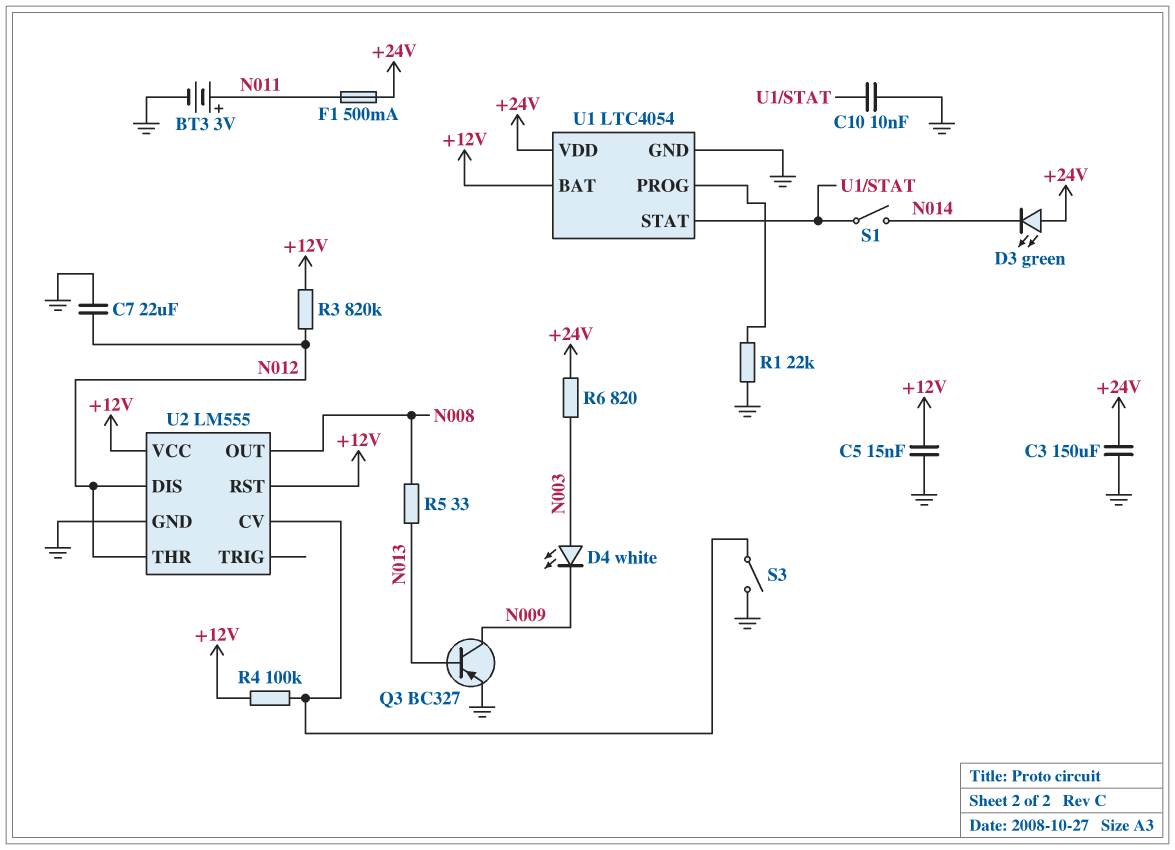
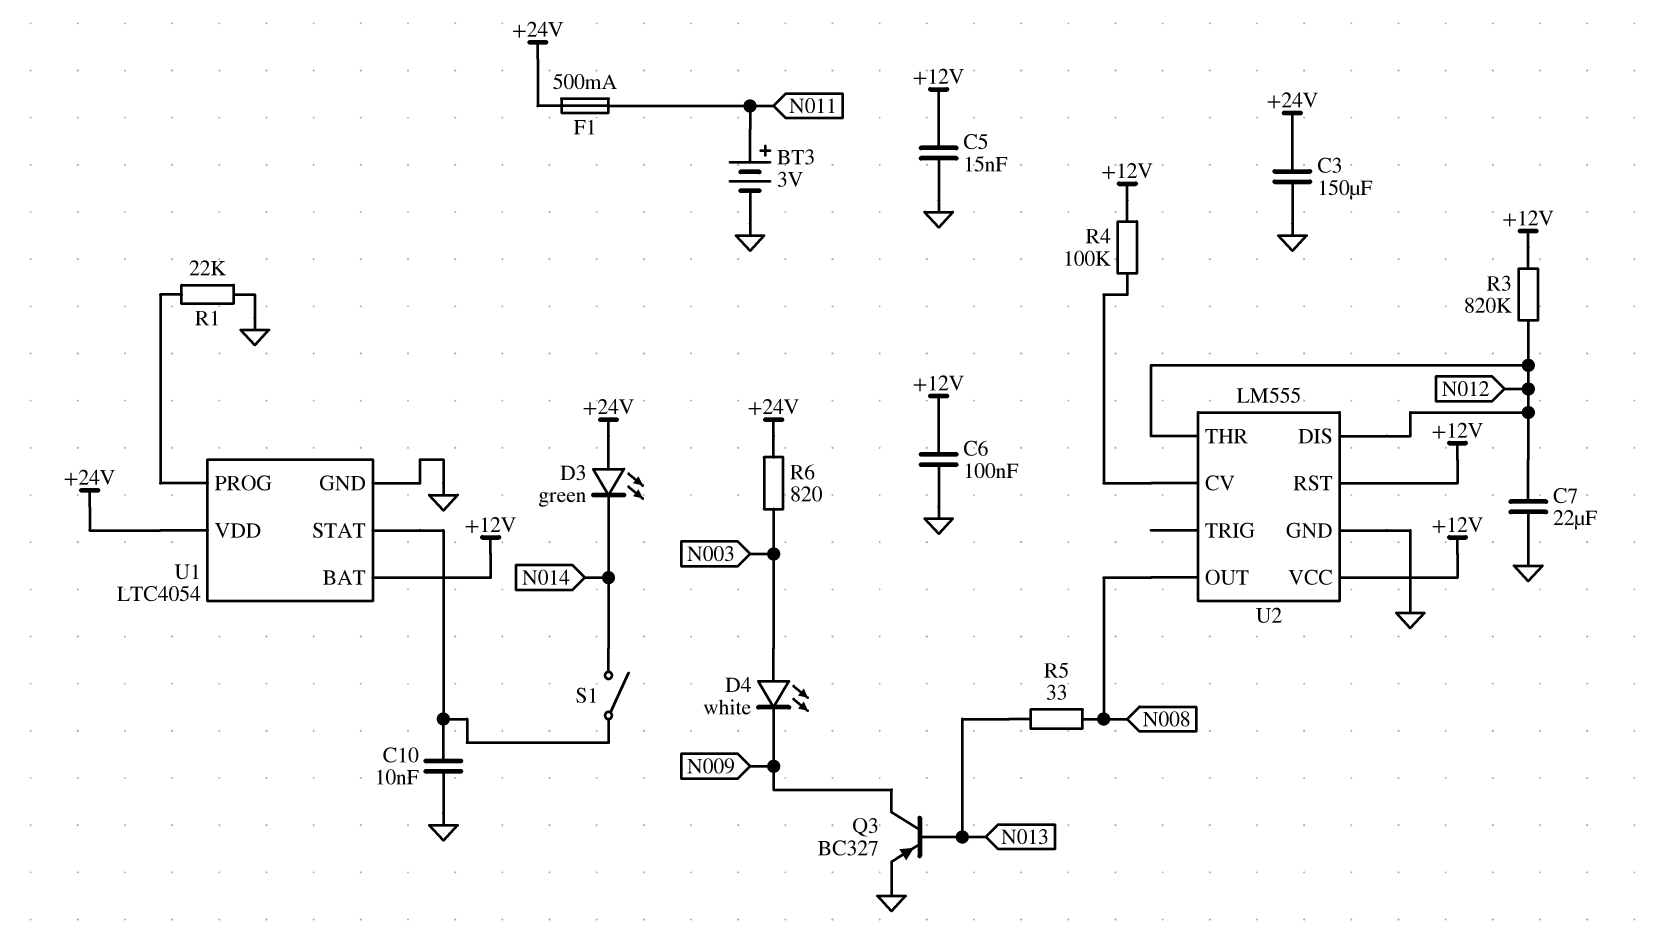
C6: none -> 100nF (+12V, GND)
S3: switch (GND, U2/CV) -> none

